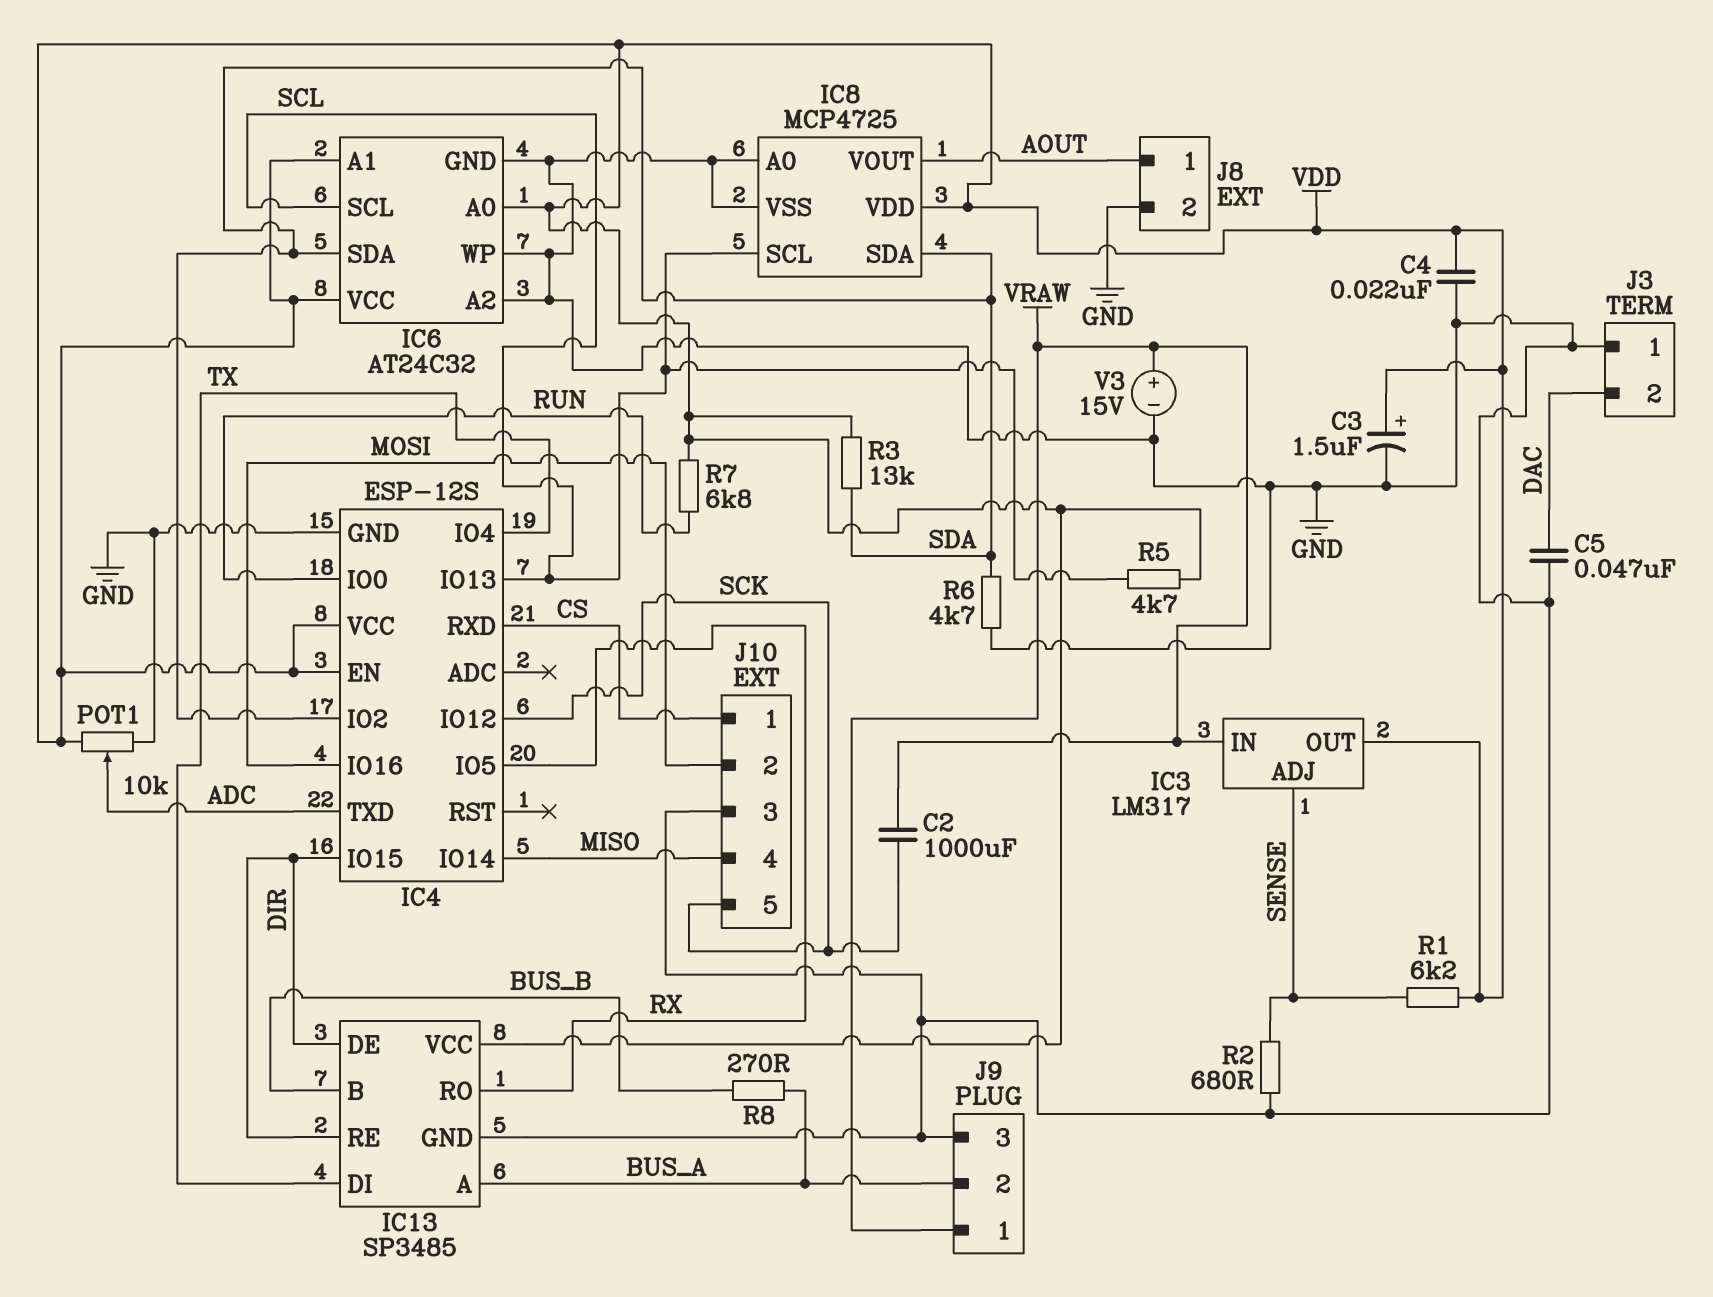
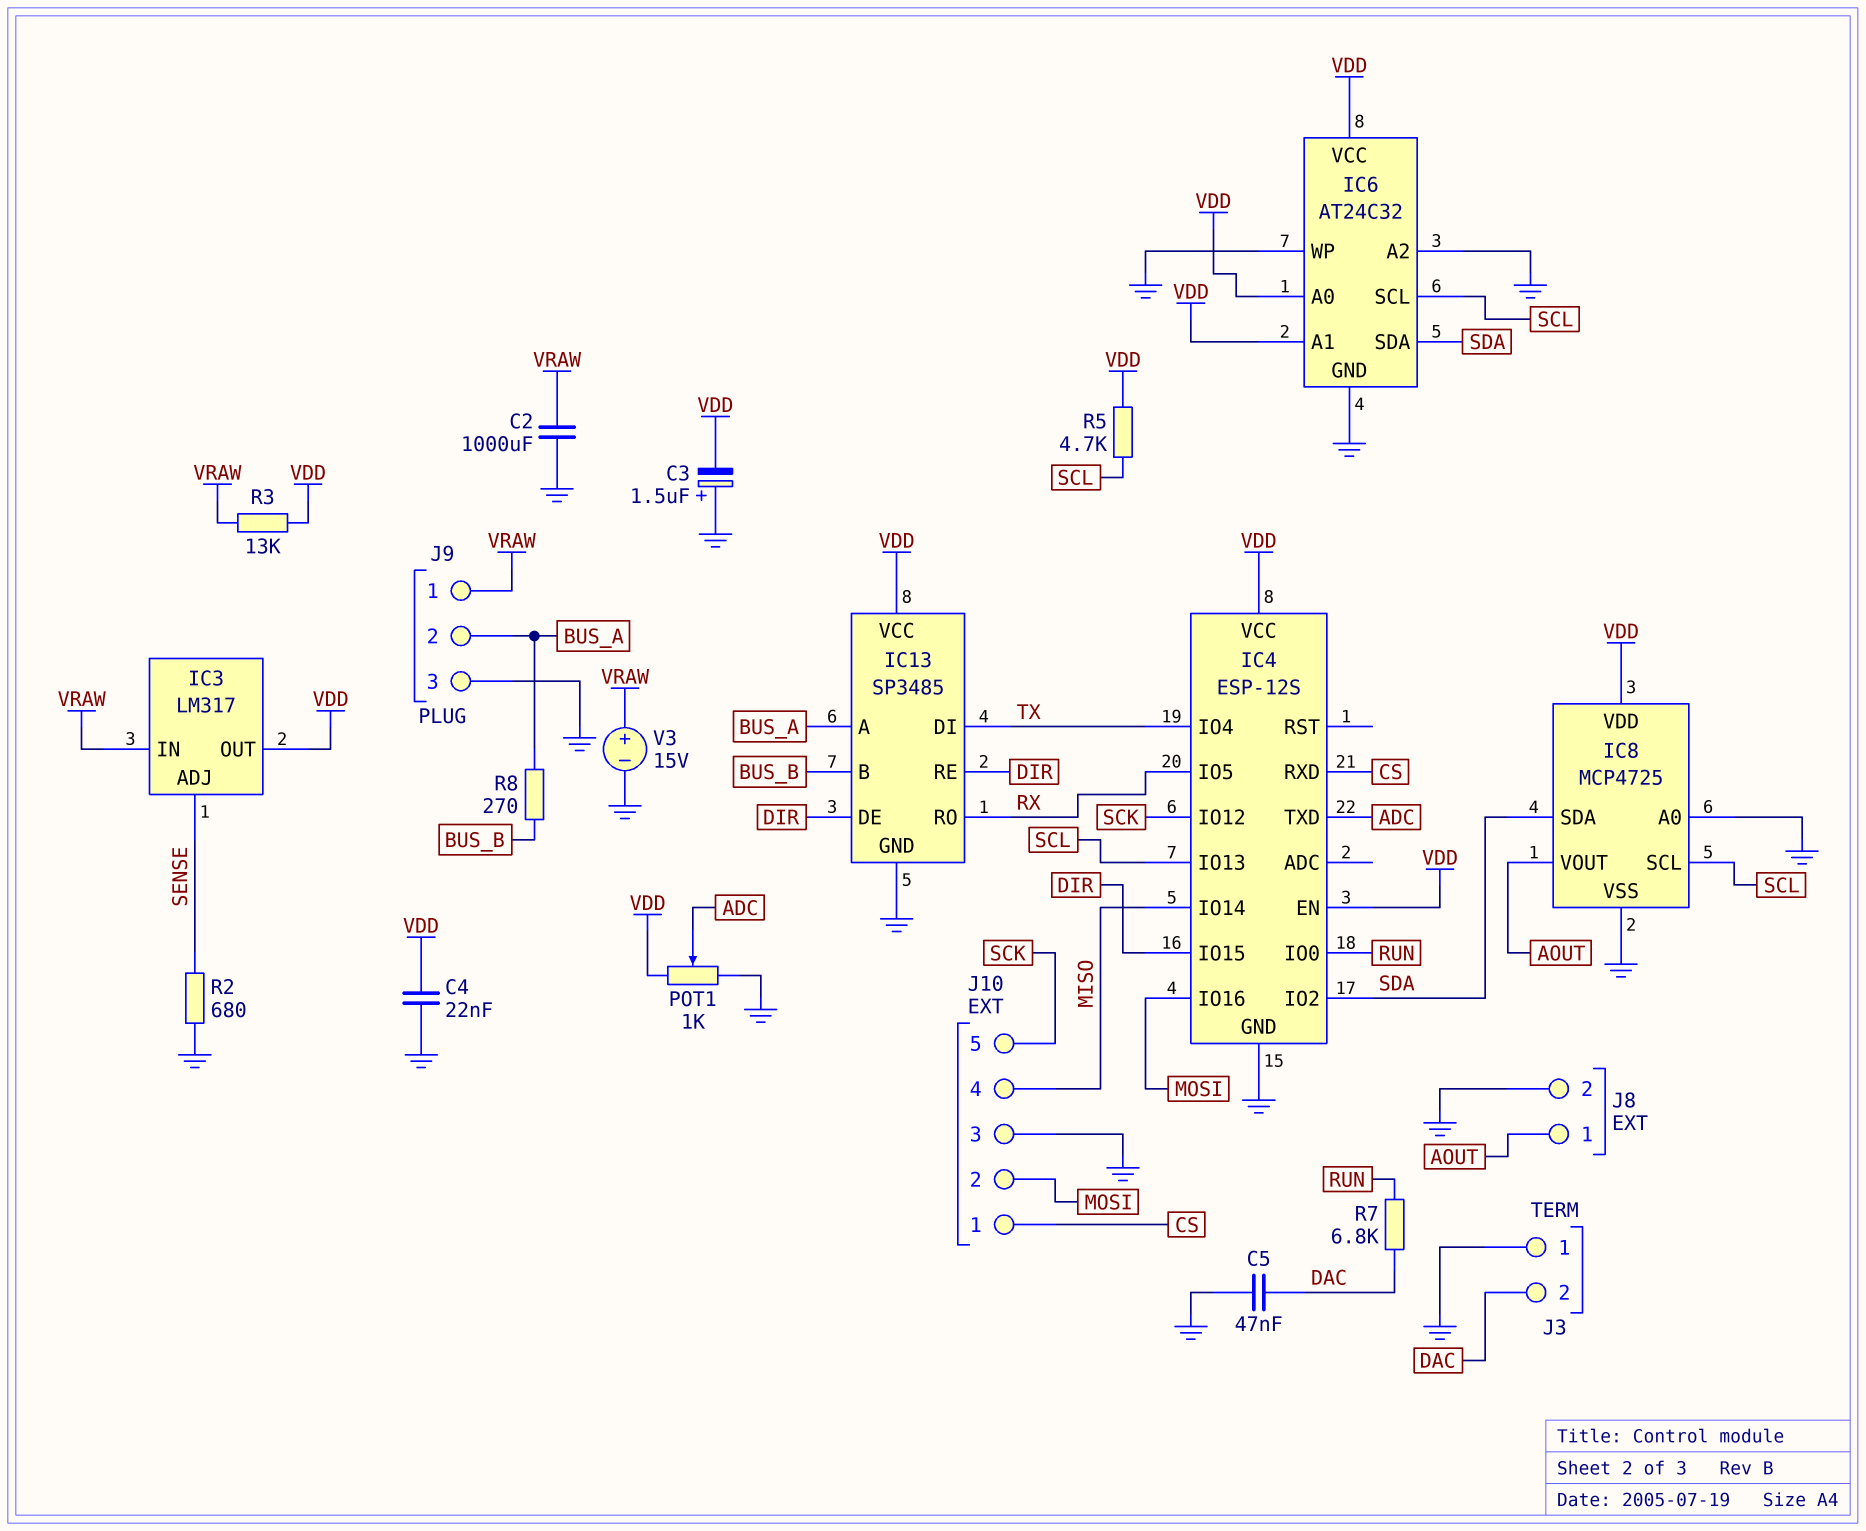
C2: 1000uF (SCK, VRAW) -> 1000uF (GND, VRAW)
C3: 1.5uF (plus VDD, minus GND) -> 1.5uF (plus GND, minus VDD)
POT1: 10k (GND, VDD, wiper ADC) -> 1k (GND, VDD, wiper ADC)
R1: 6.2k (SENSE, VDD) -> none
R3: 13k (SDA, VDD) -> 13k (VDD, VRAW)
R6: 4.7k (GND, SDA) -> none
R7: 6.8k (RUN, VDD) -> 6.8k (DAC, RUN)

